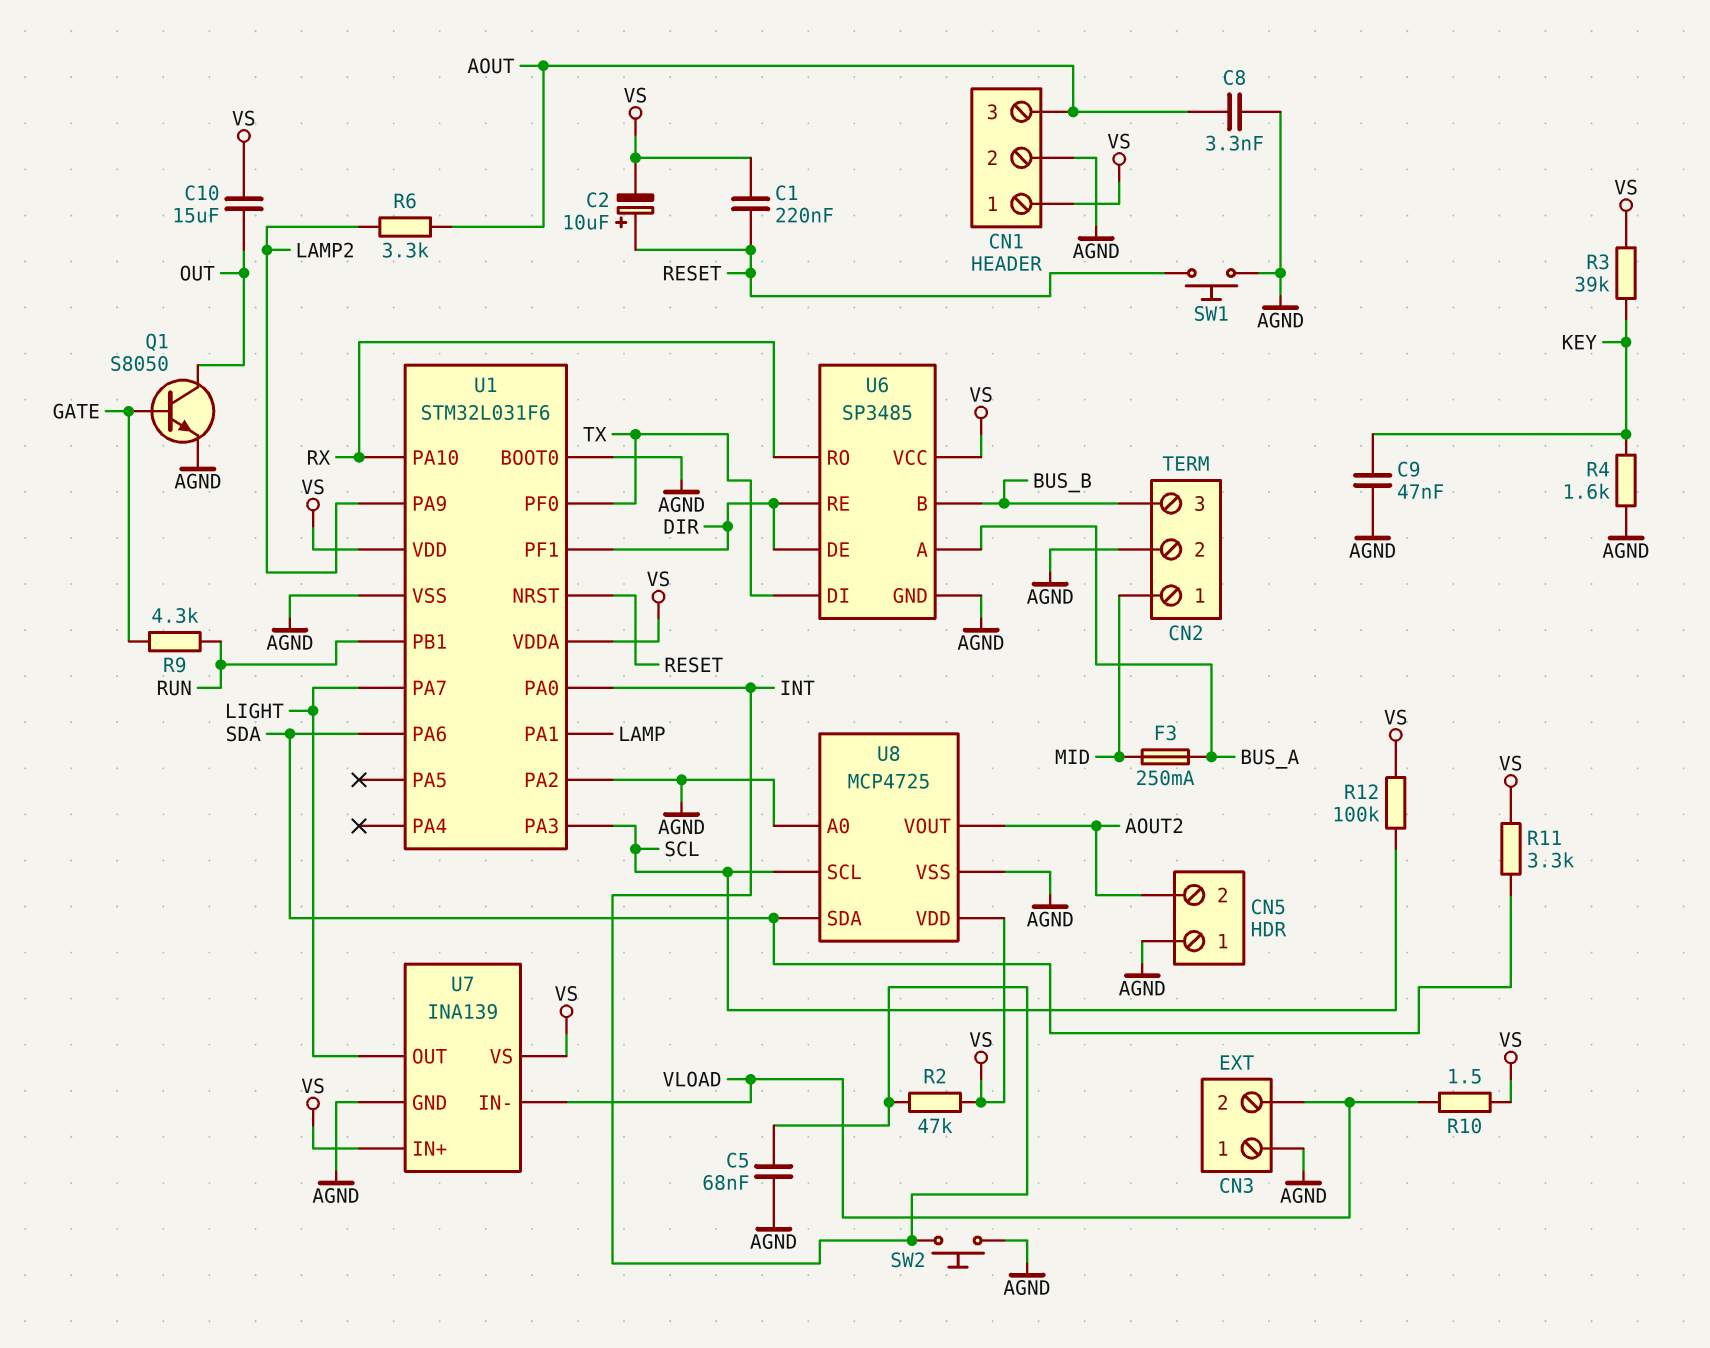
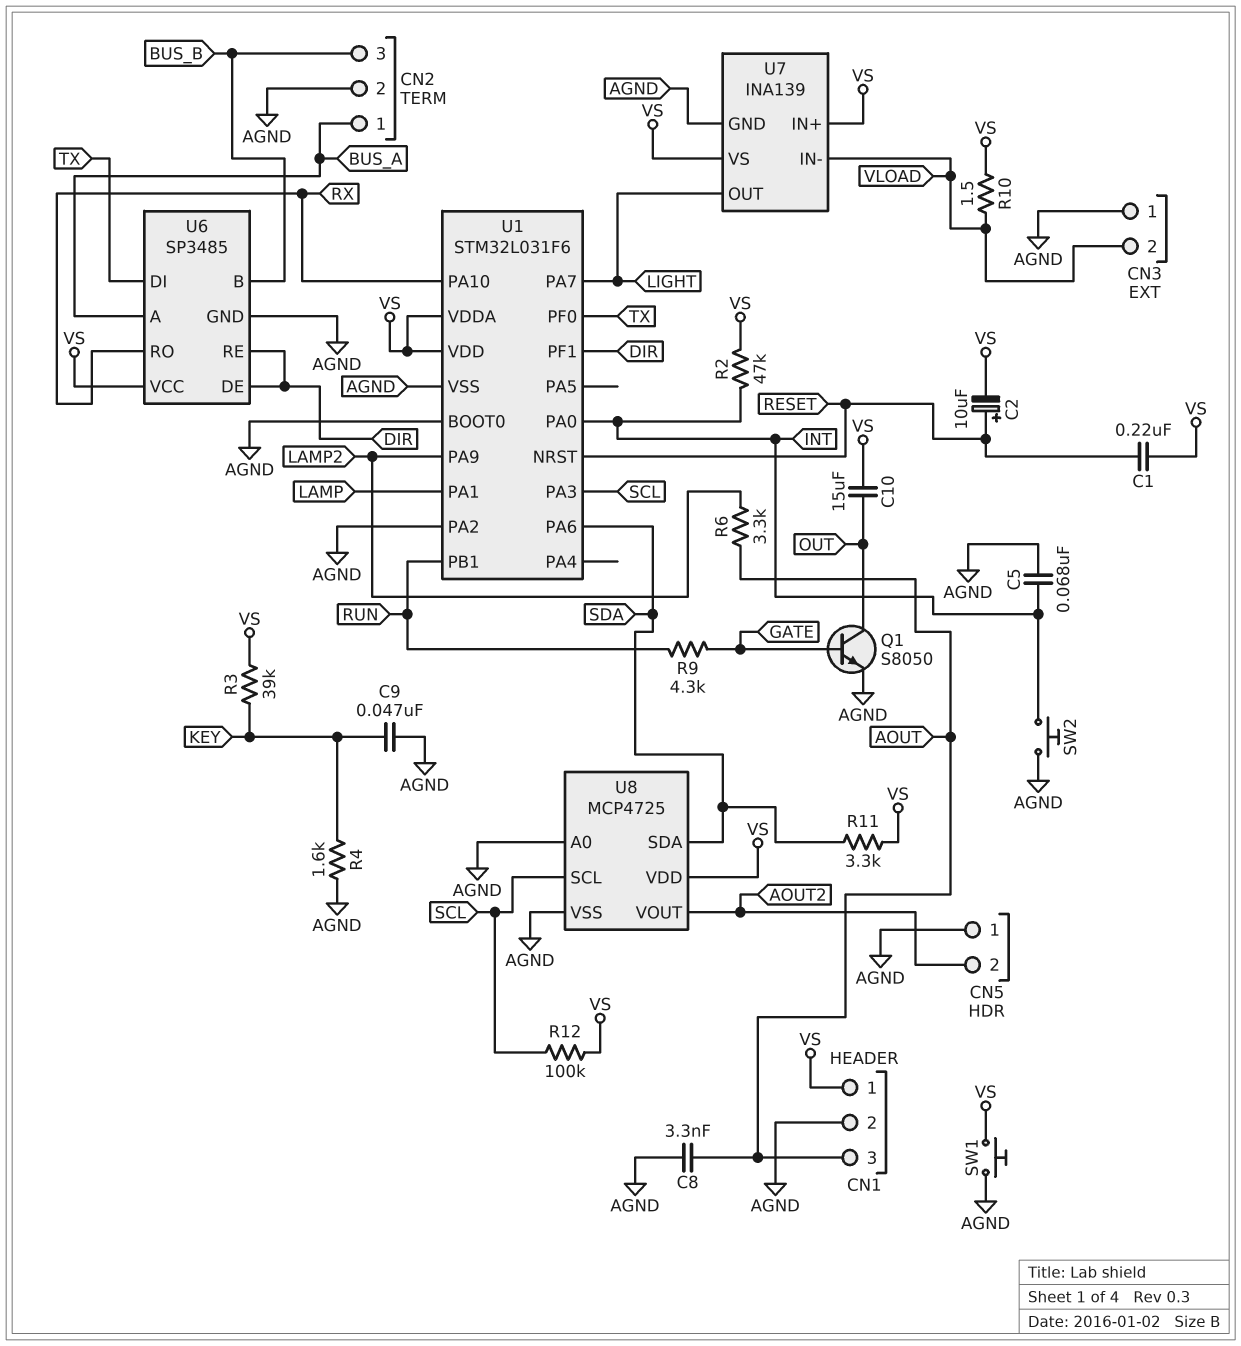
CN2 pin 1: MID -> BUS_A
F3: 250mA (BUS_A, MID) -> none
SW1: button (AGND, RESET) -> button (AGND, VS)

